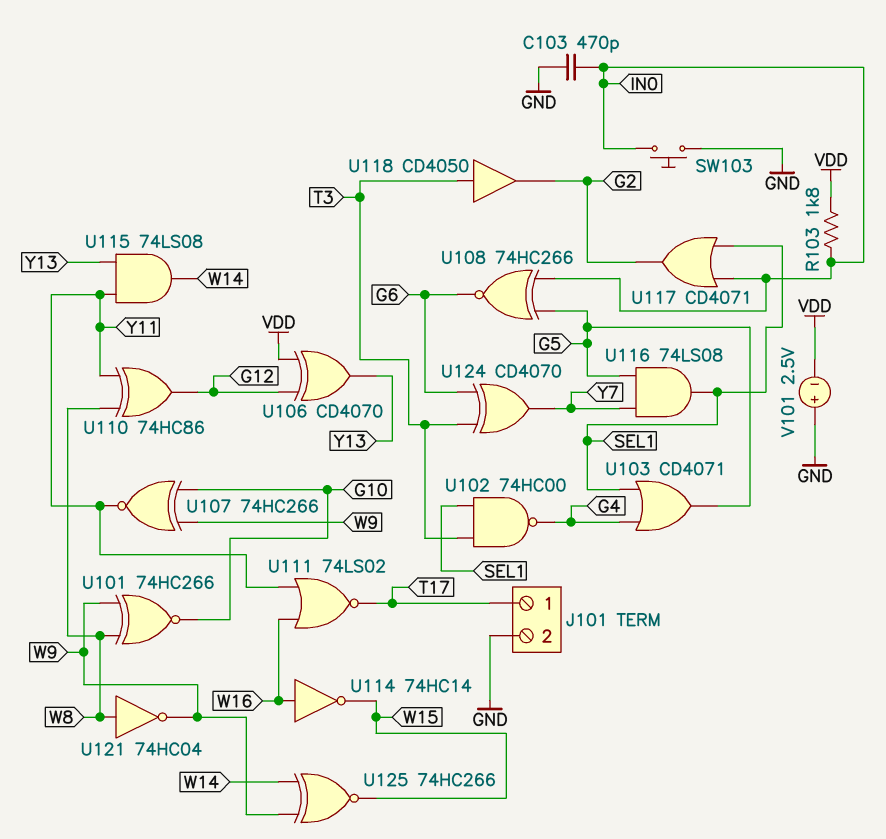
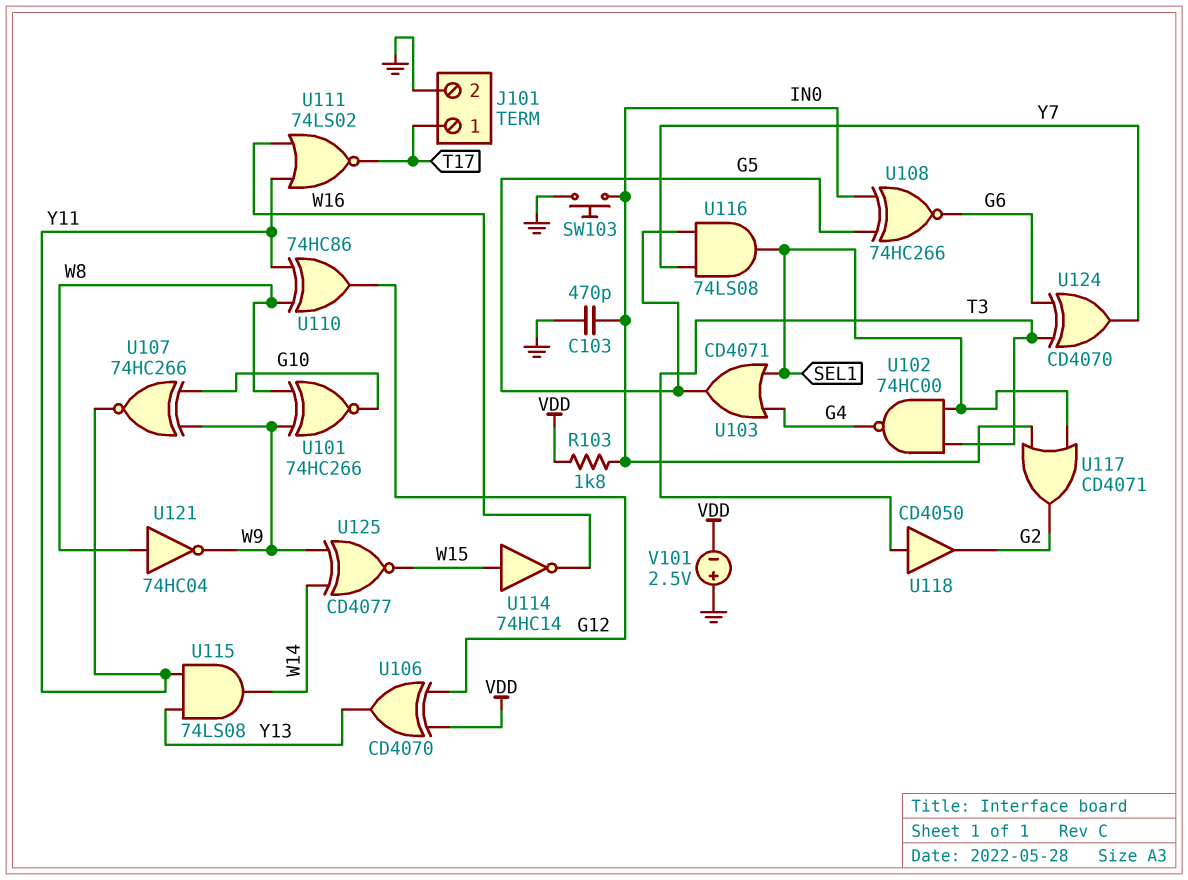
U114: NOT 74HC14 (in W16, out W15) -> NOT 74HC14 (in W15, out W16)
U125: XNOR 74HC266 (in W9, in W14, out W15) -> XNOR CD4077 (in W9, in W14, out W15)

